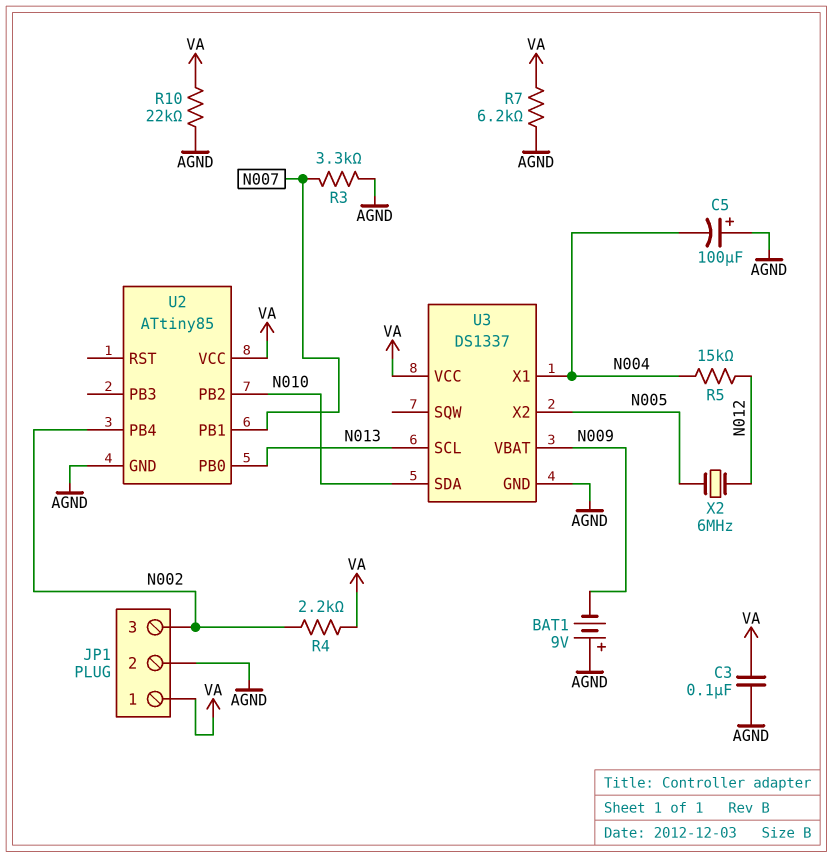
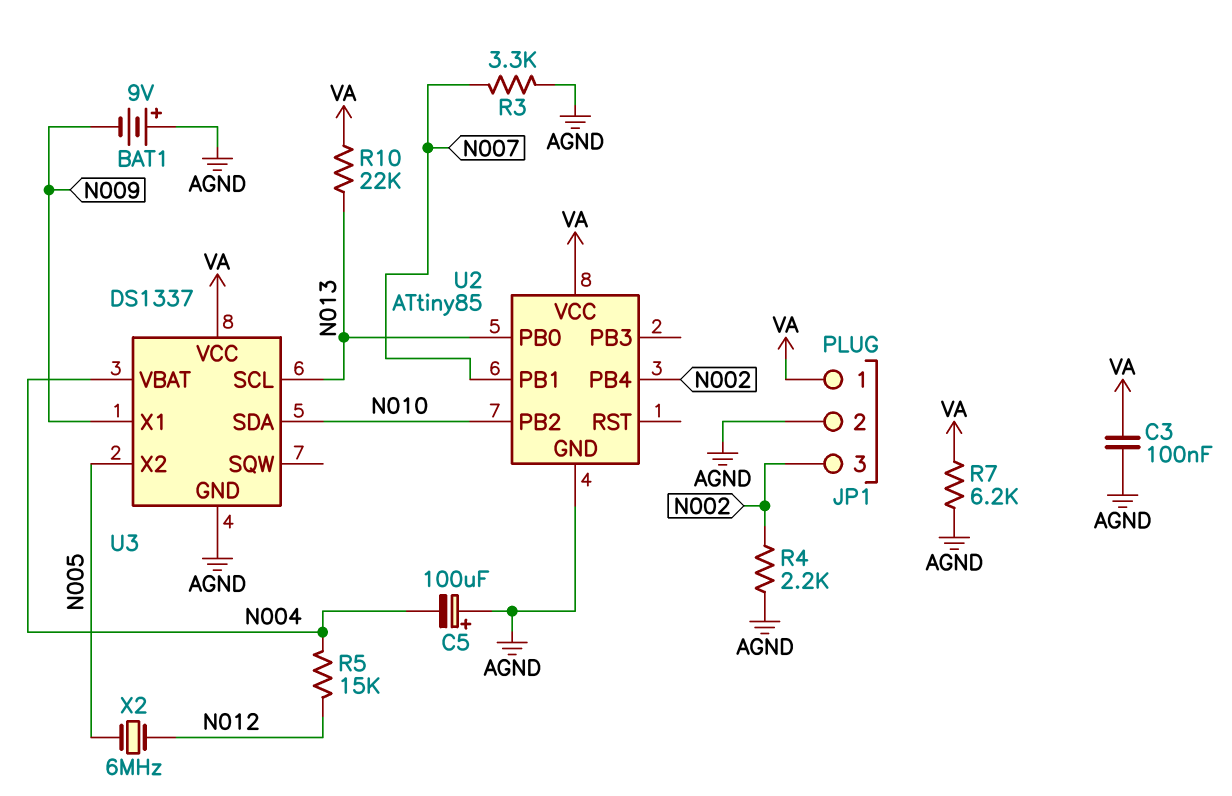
R4: 2.2k (N002, VA) -> 2.2k (AGND, N002)
R10: 22k (AGND, VA) -> 22k (N013, VA)
U3 pin VBAT: N009 -> N004
U3 pin X1: N004 -> N009

